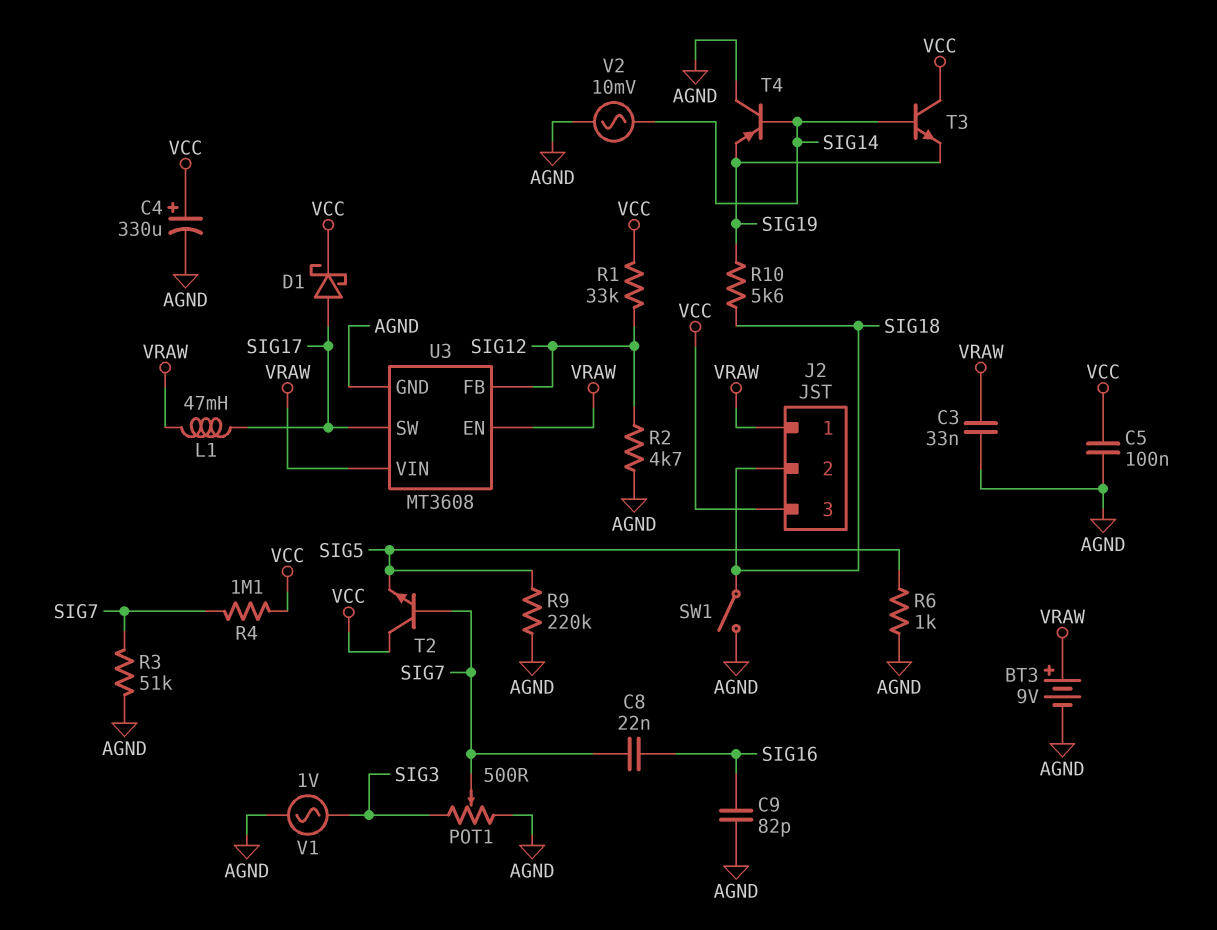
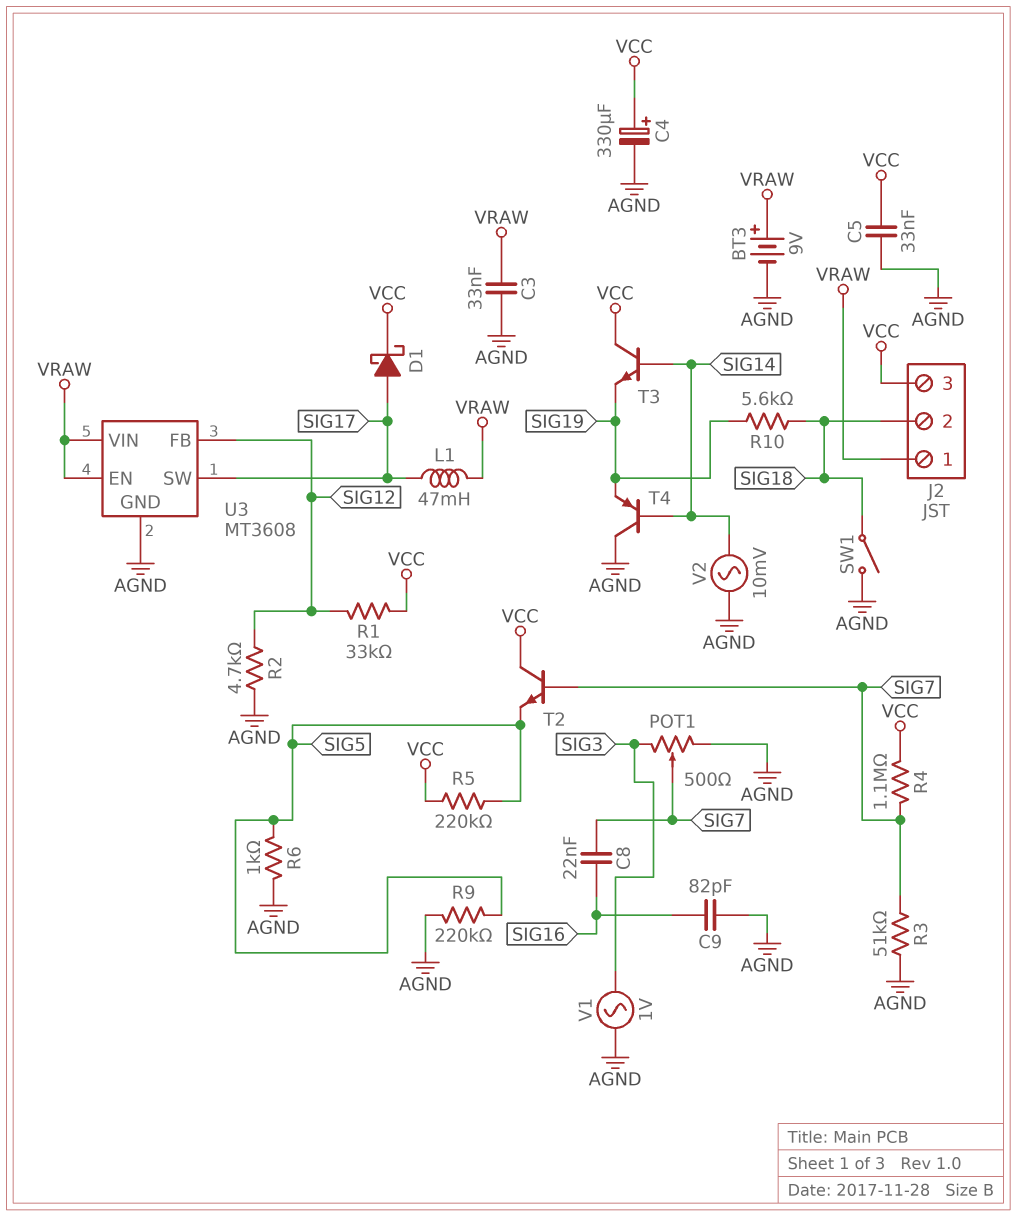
C5: 100nF (AGND, VCC) -> 33nF (AGND, VCC)
R5: none -> 220k (SIG5, VCC)

